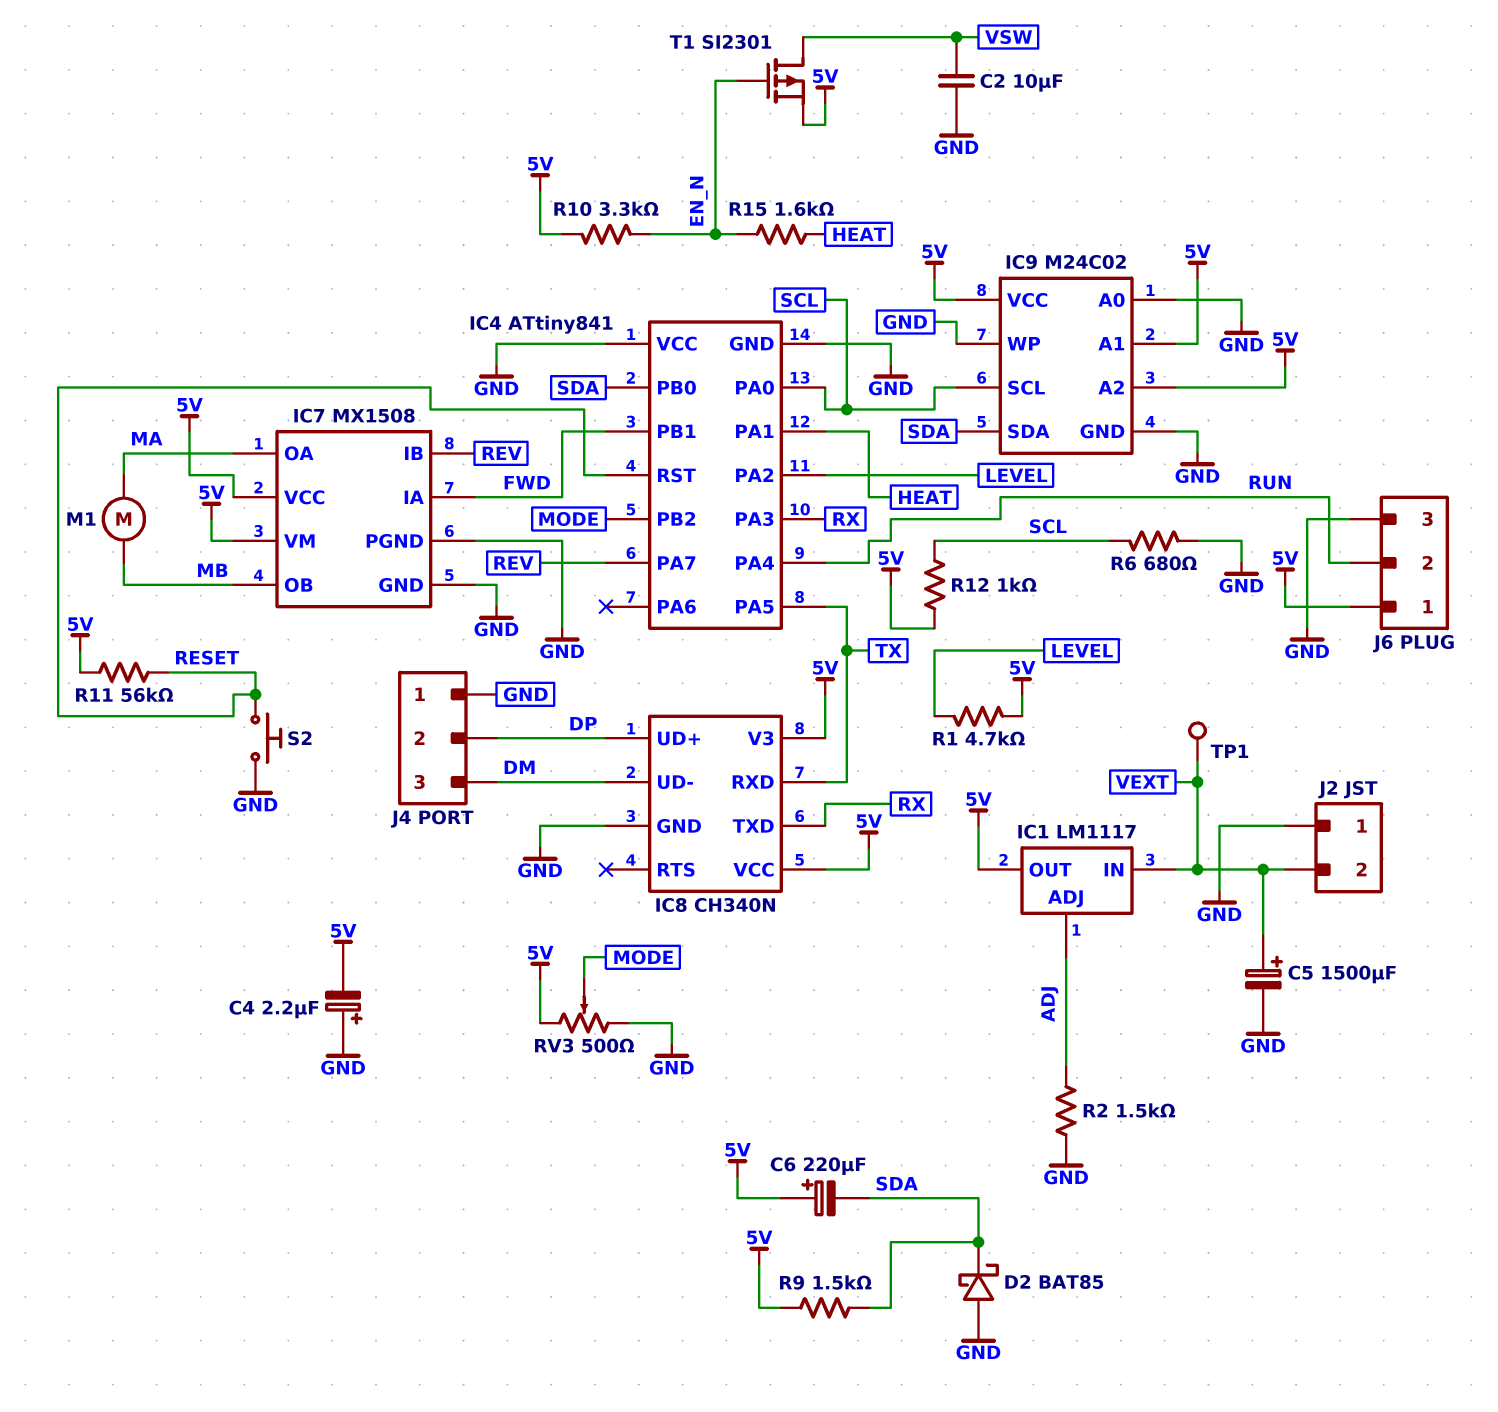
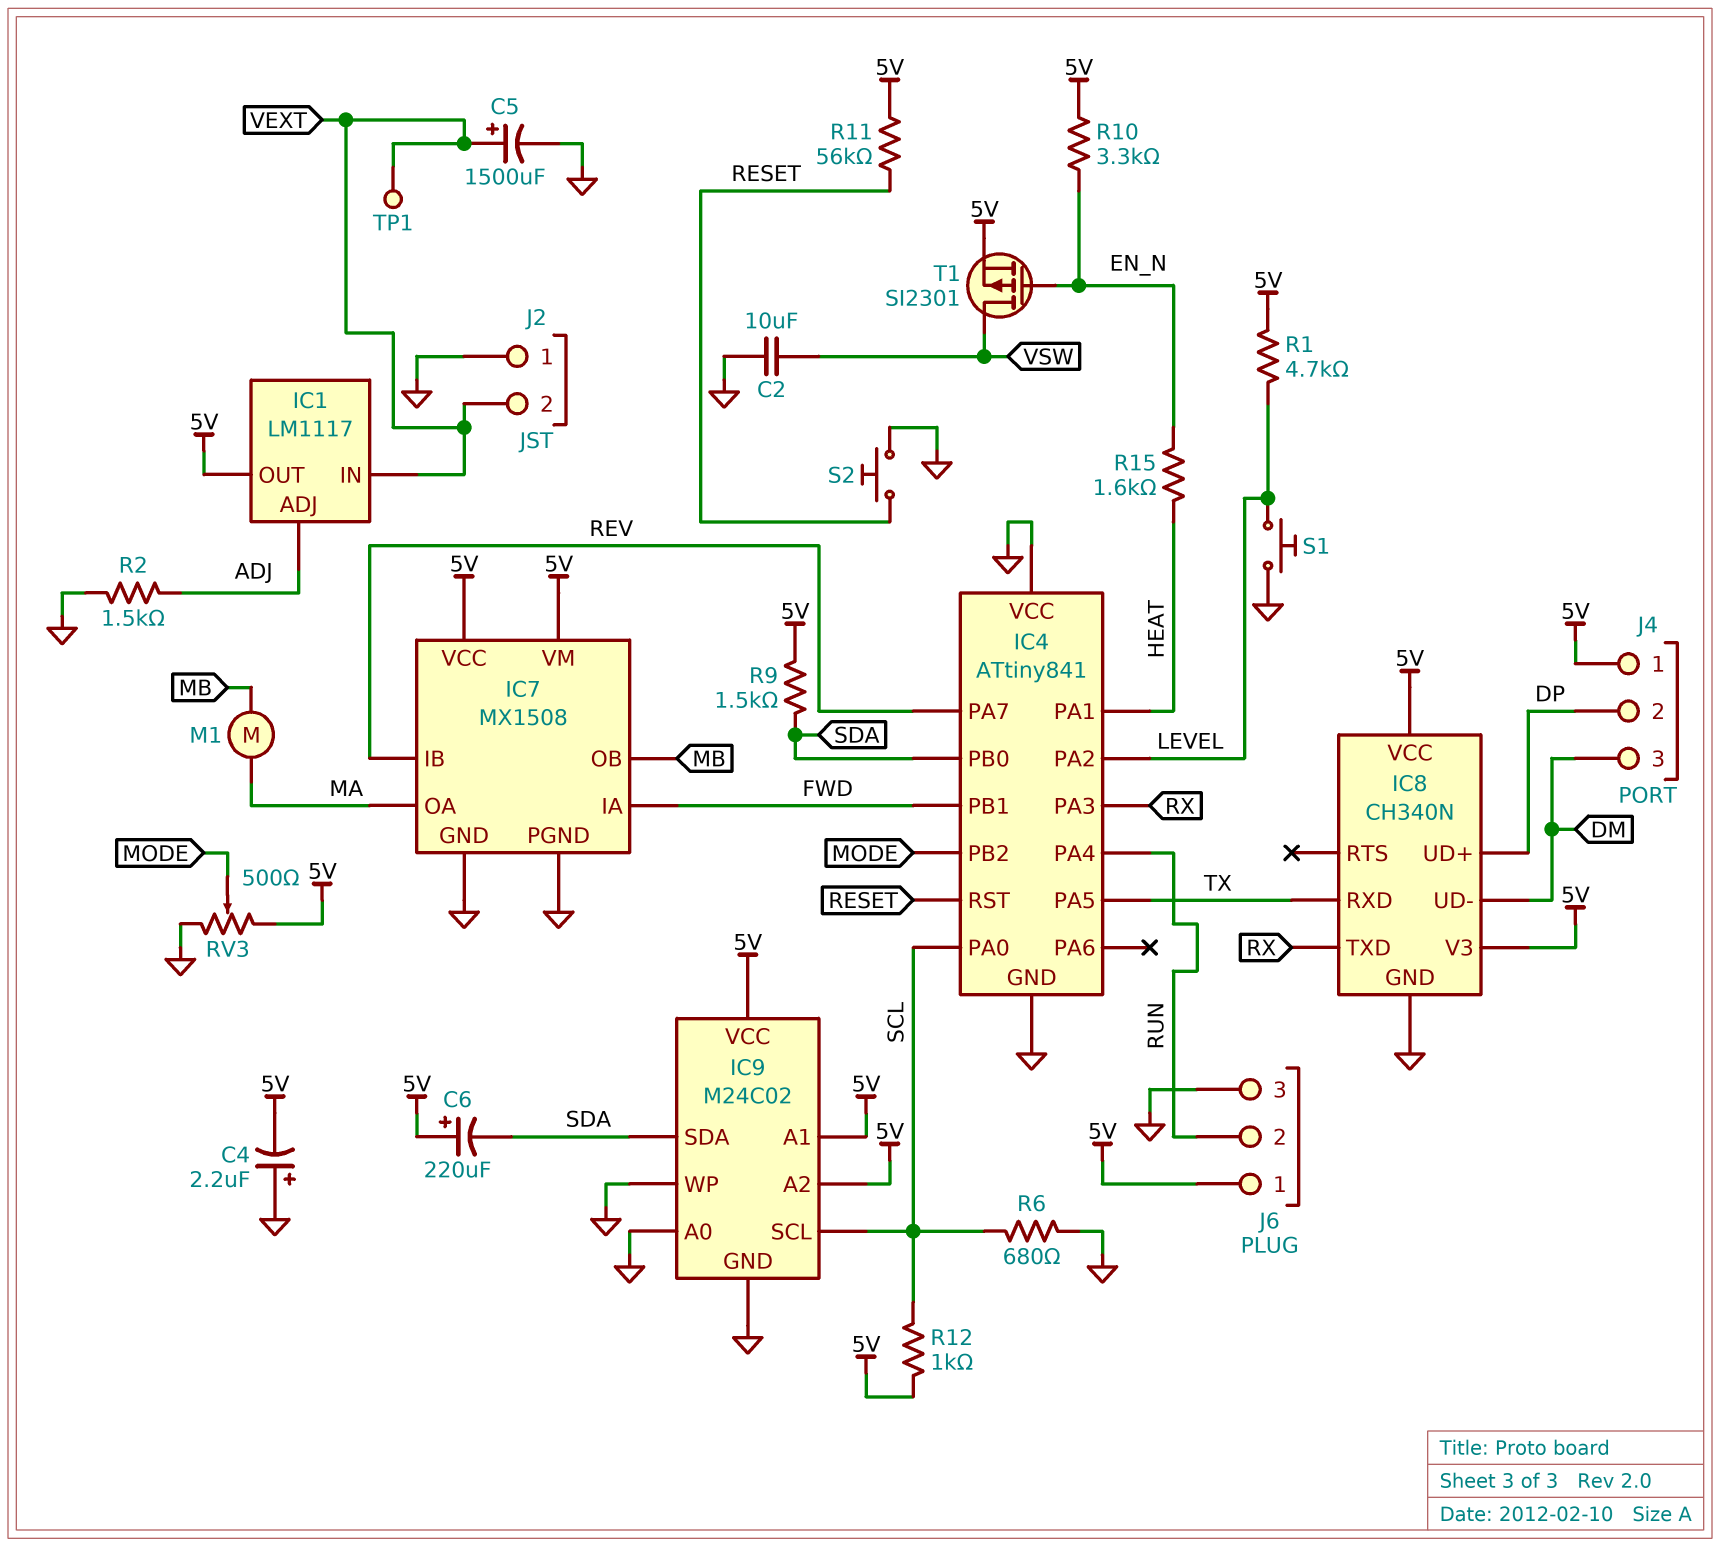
D2: schottky BAT85 (A GND, K SDA) -> none
J4 pin 1: GND -> 5V
S1: none -> button (GND, LEVEL)

